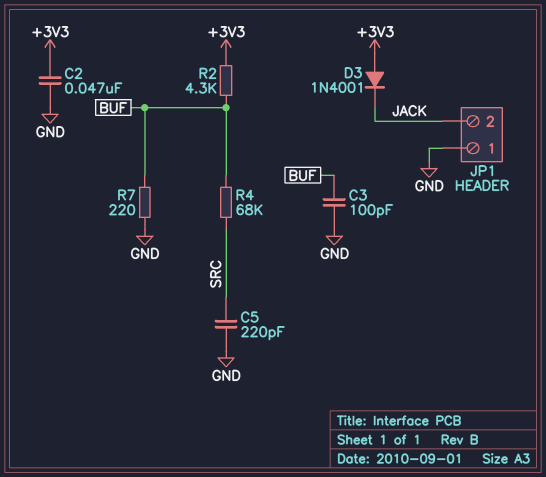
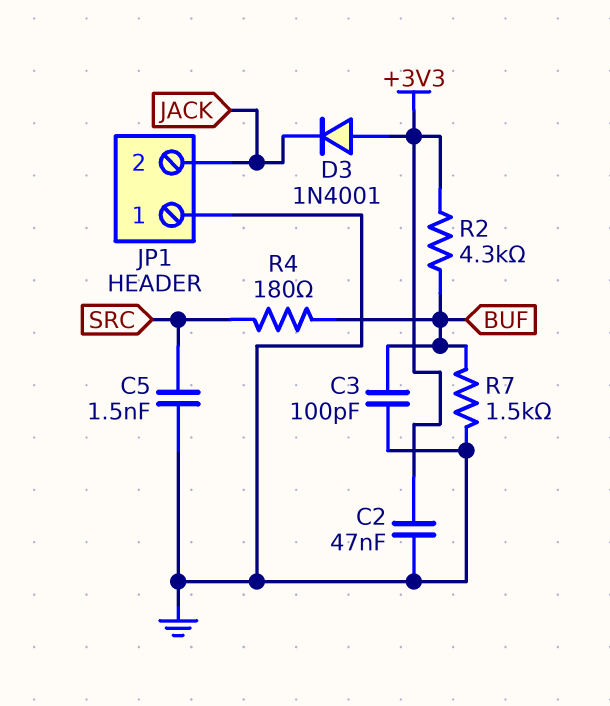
C5: 220pF (GND, SRC) -> 1.5nF (GND, SRC)
R4: 68k (BUF, SRC) -> 180 (BUF, SRC)
R7: 220 (BUF, GND) -> 1.5k (BUF, GND)

